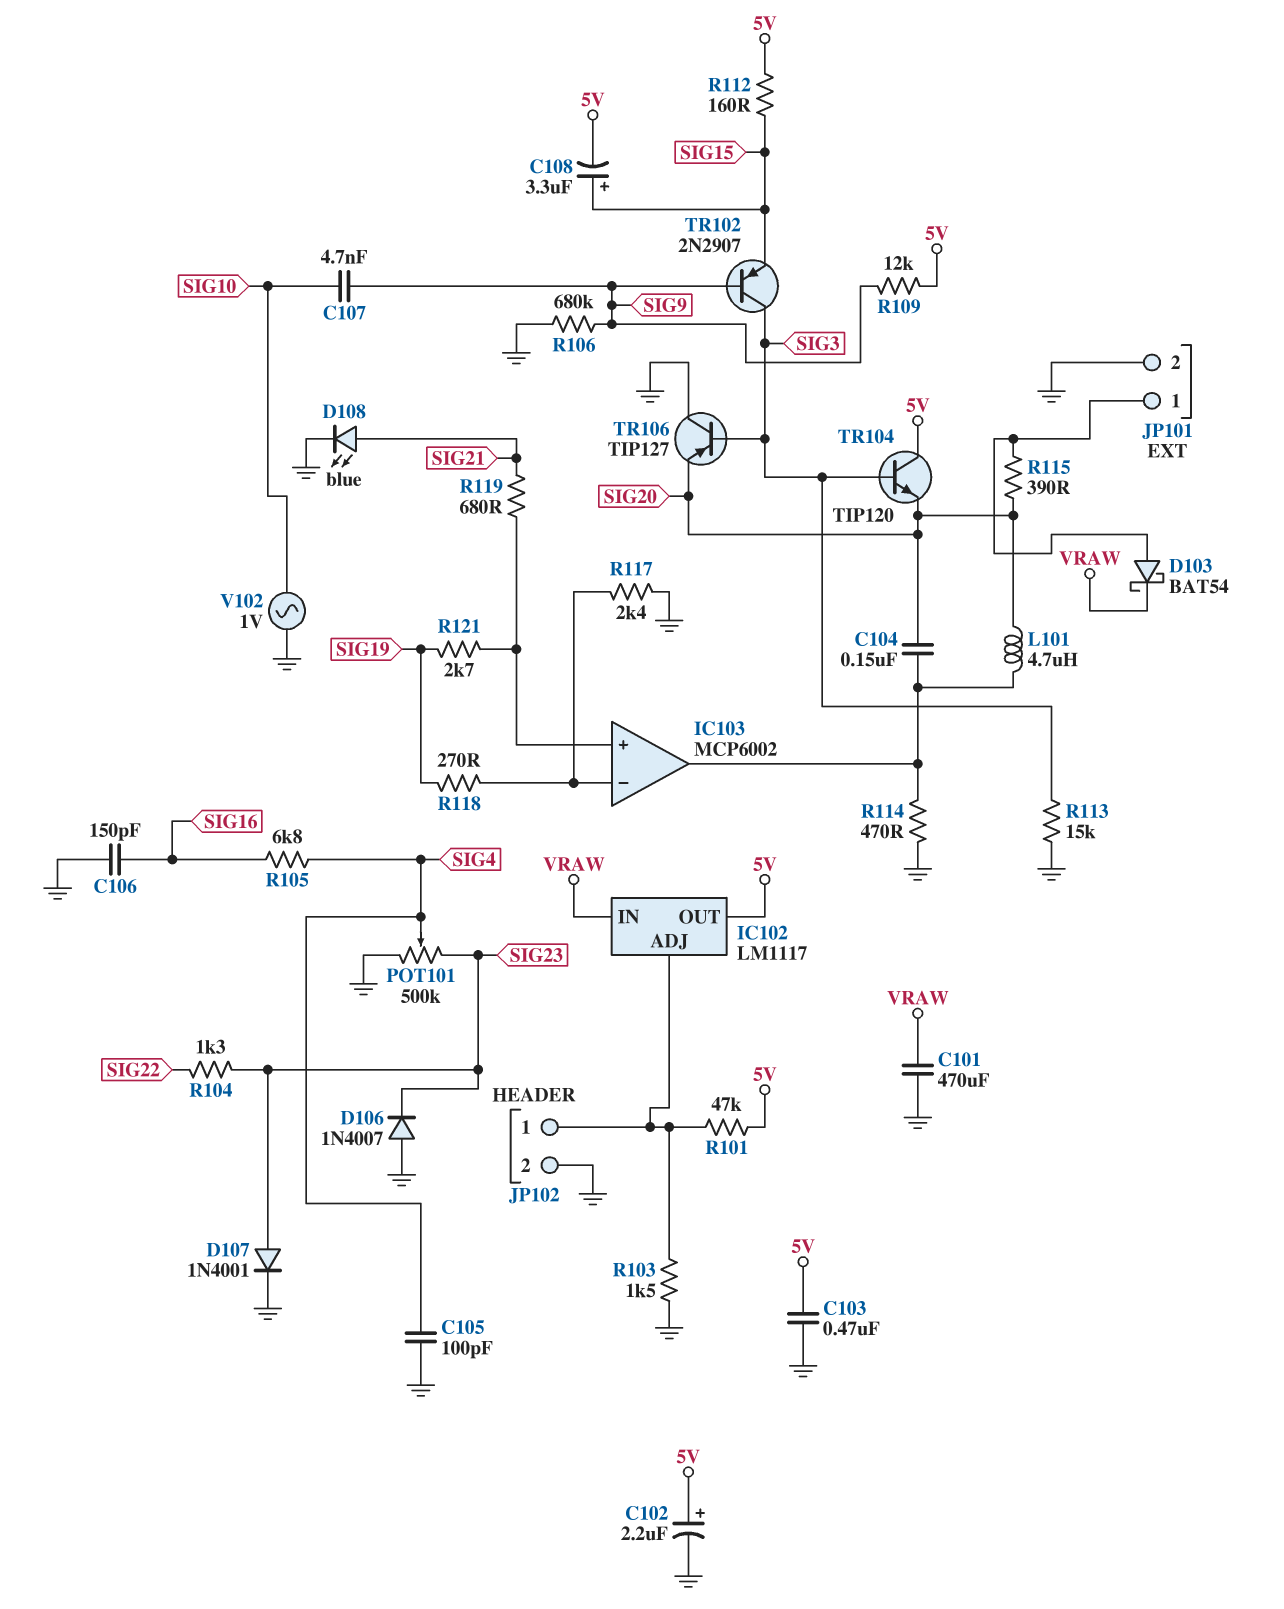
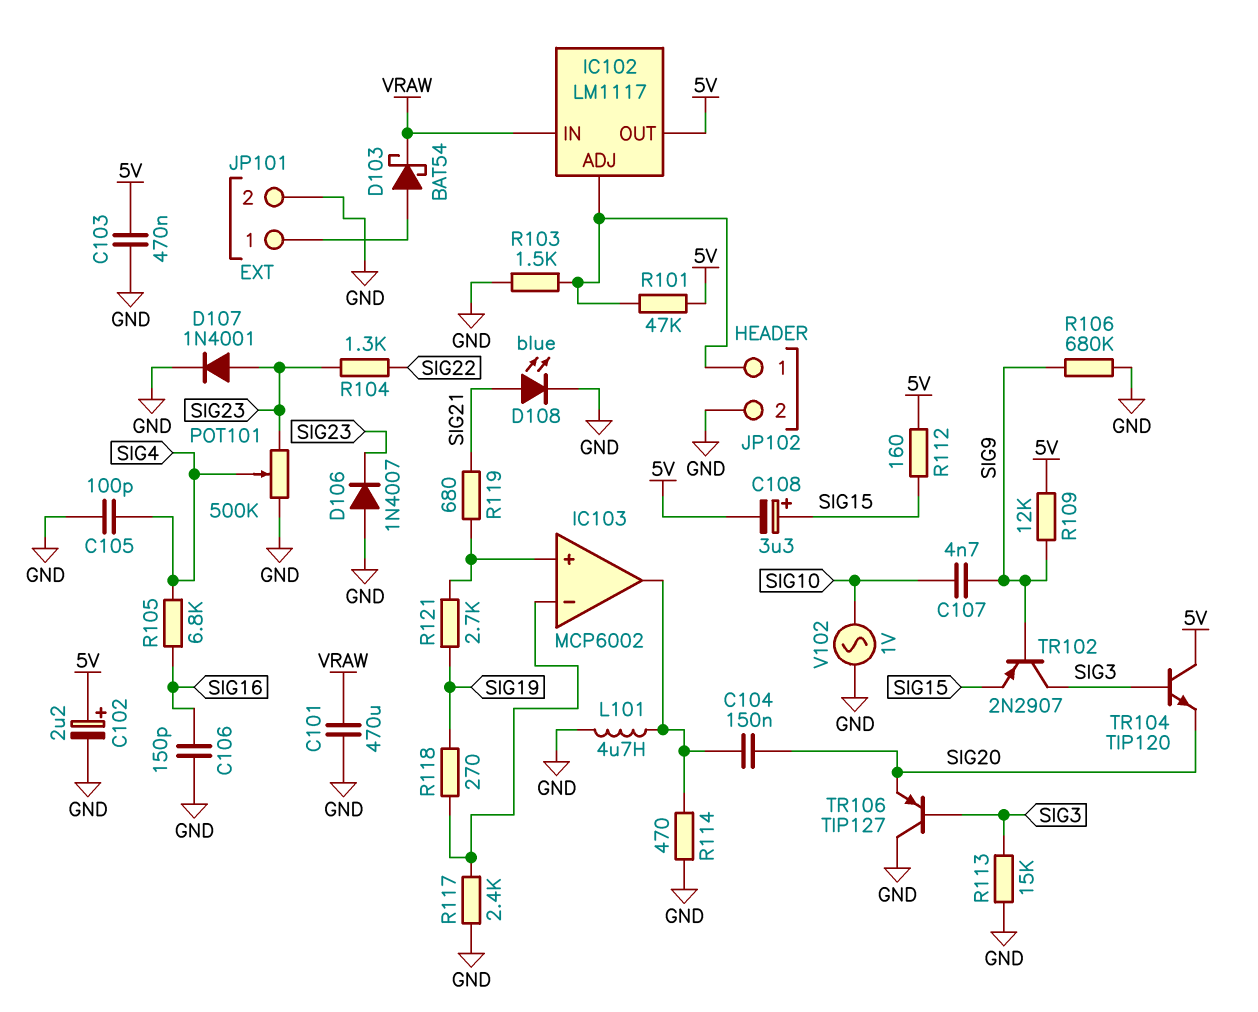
L101: 4.7uH (IC103/out, SIG20) -> 4.7uH (GND, IC103/out)
R115: 390 (JP101/1, SIG20) -> none

